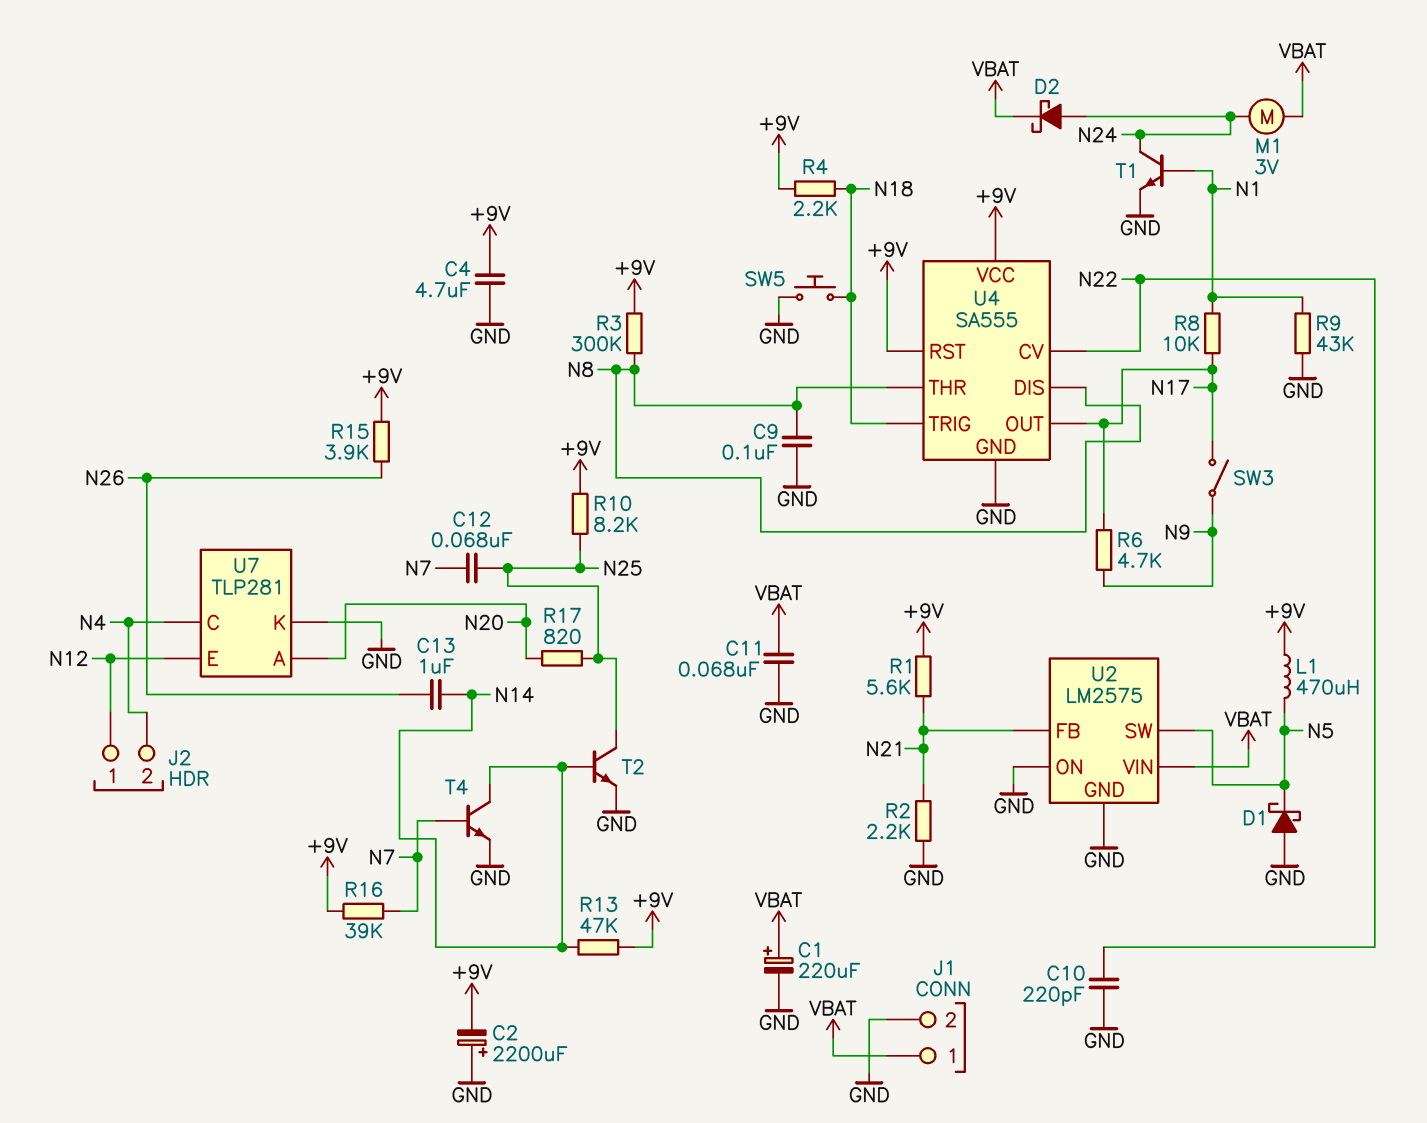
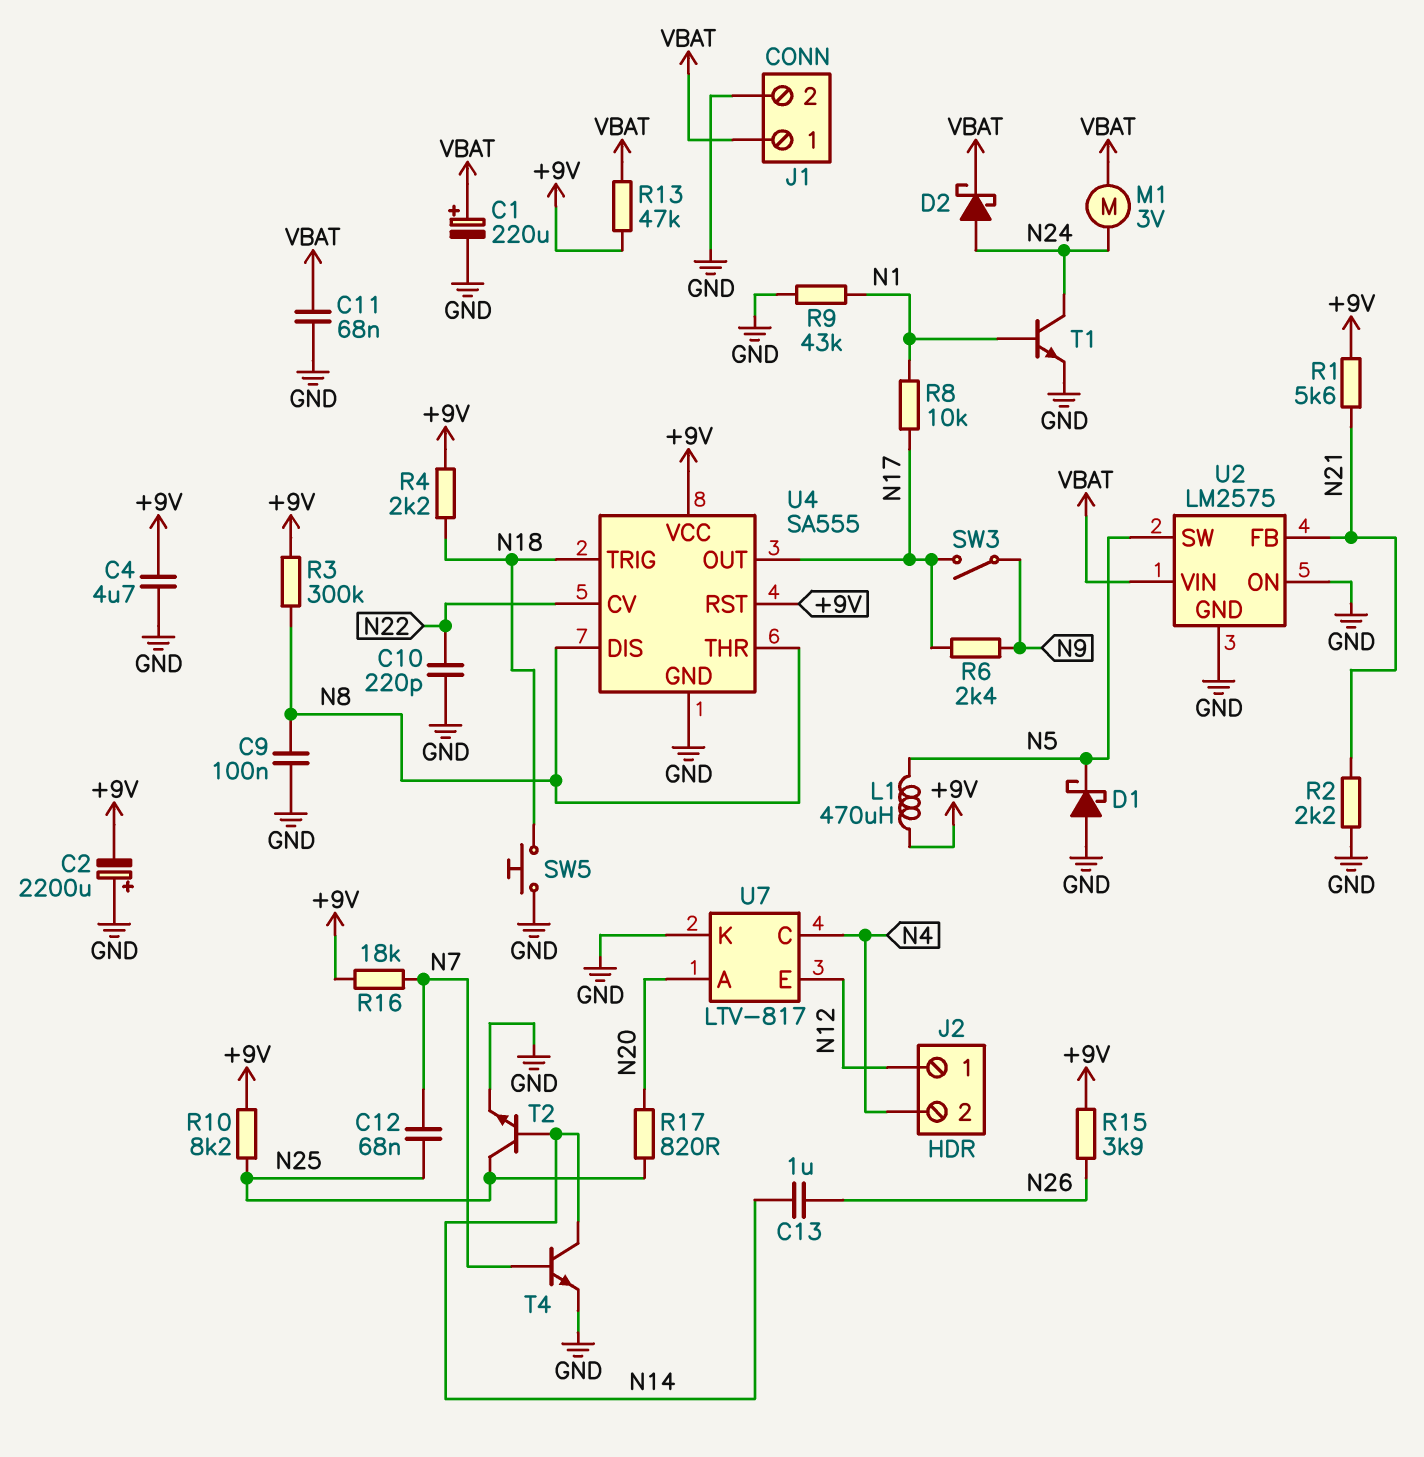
R6: 4.7k (N9, N17) -> 2.4k (N9, N17)
R13: 47k (+9V, N14) -> 47k (+9V, VBAT)
R16: 39k (+9V, N7) -> 18k (+9V, N7)
U7: TLP281 -> LTV-817

